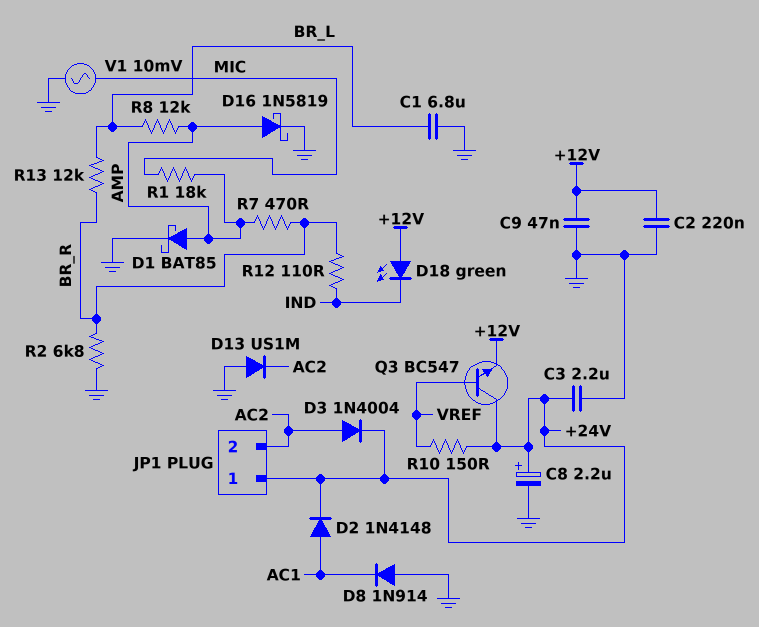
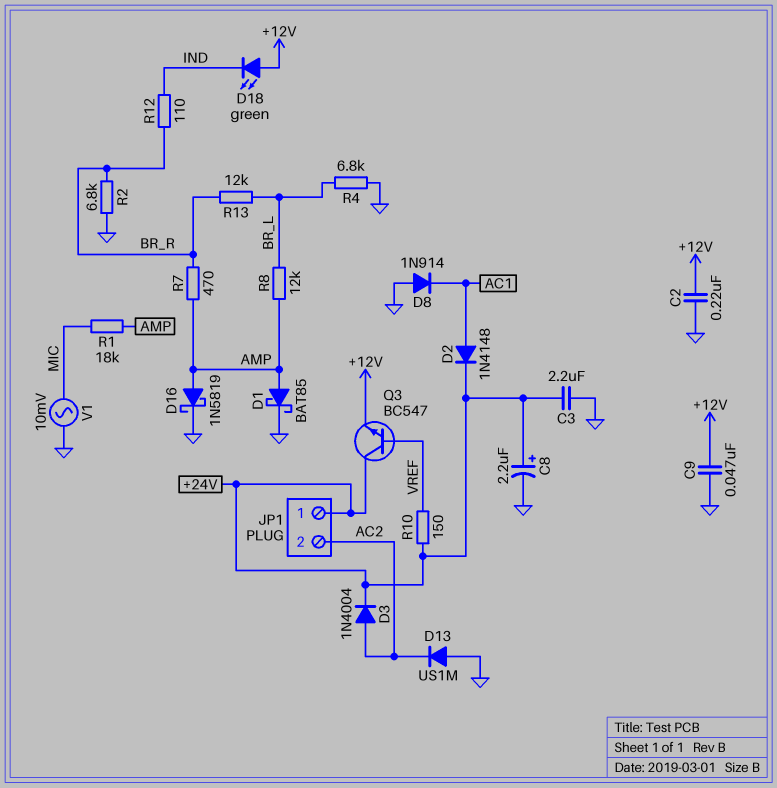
C1: 6.8uF (BR_L, GND) -> none
R4: none -> 6.8k (BR_L, GND)

